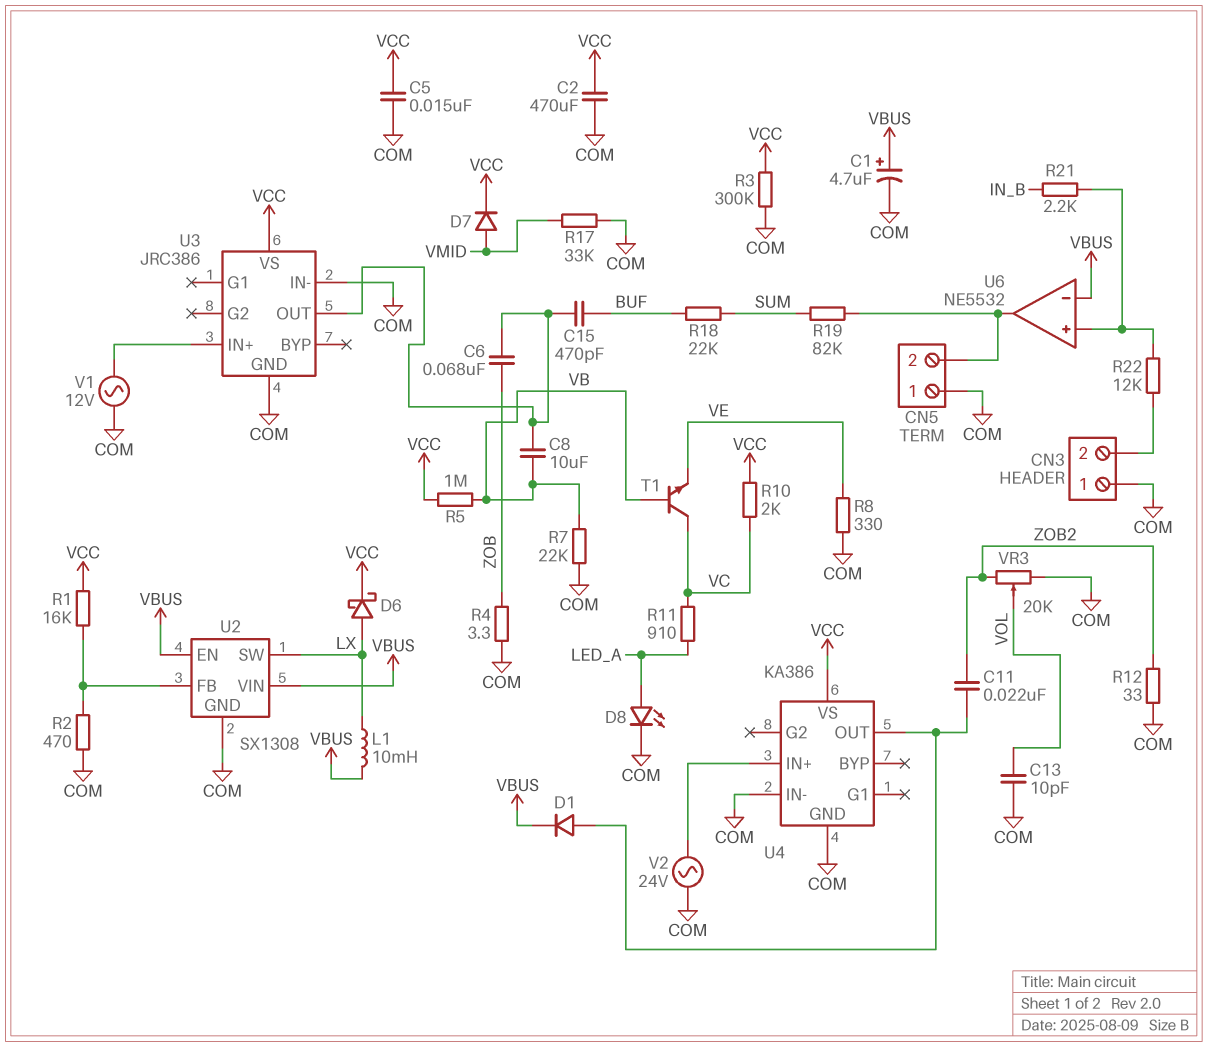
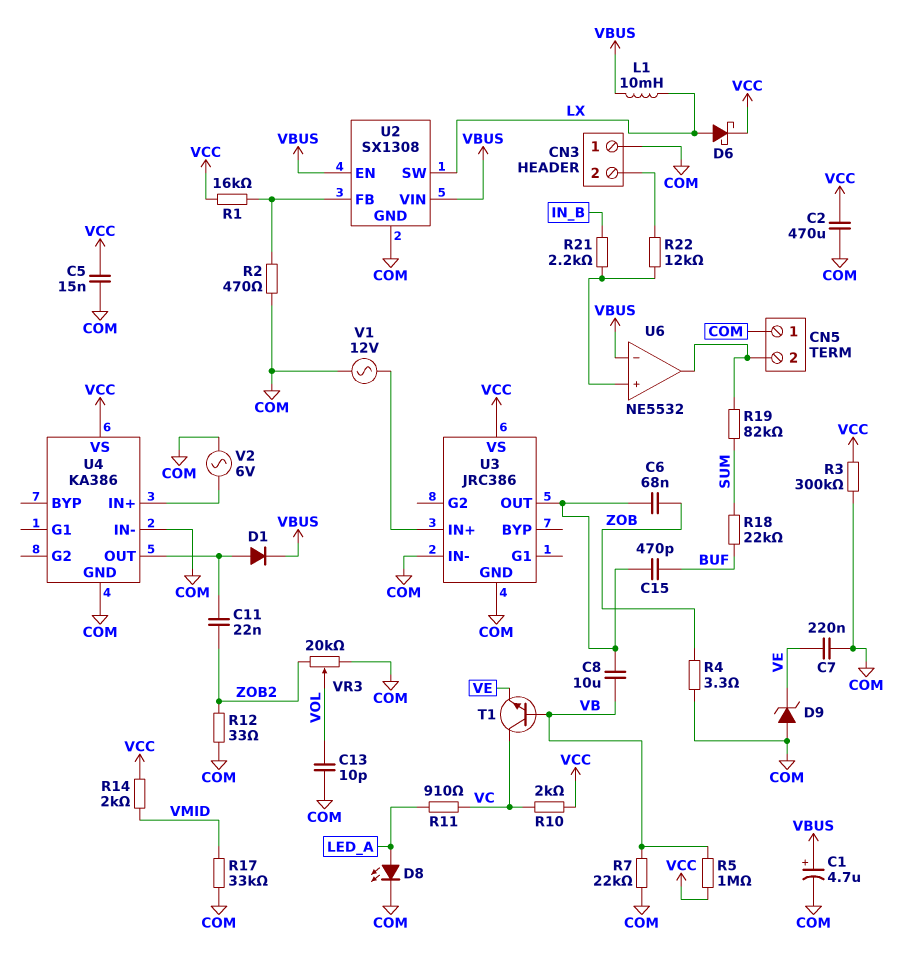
C7: none -> 220nF (COM, VE)
D7: diode (A VMID, K VCC) -> none
D9: none -> zener (A COM, K VE)
R8: 330 (COM, VE) -> none
R14: none -> 2k (VCC, VMID)
V2: AC 24V (COM, U4/IN+) -> AC 6V (COM, U4/IN+)

